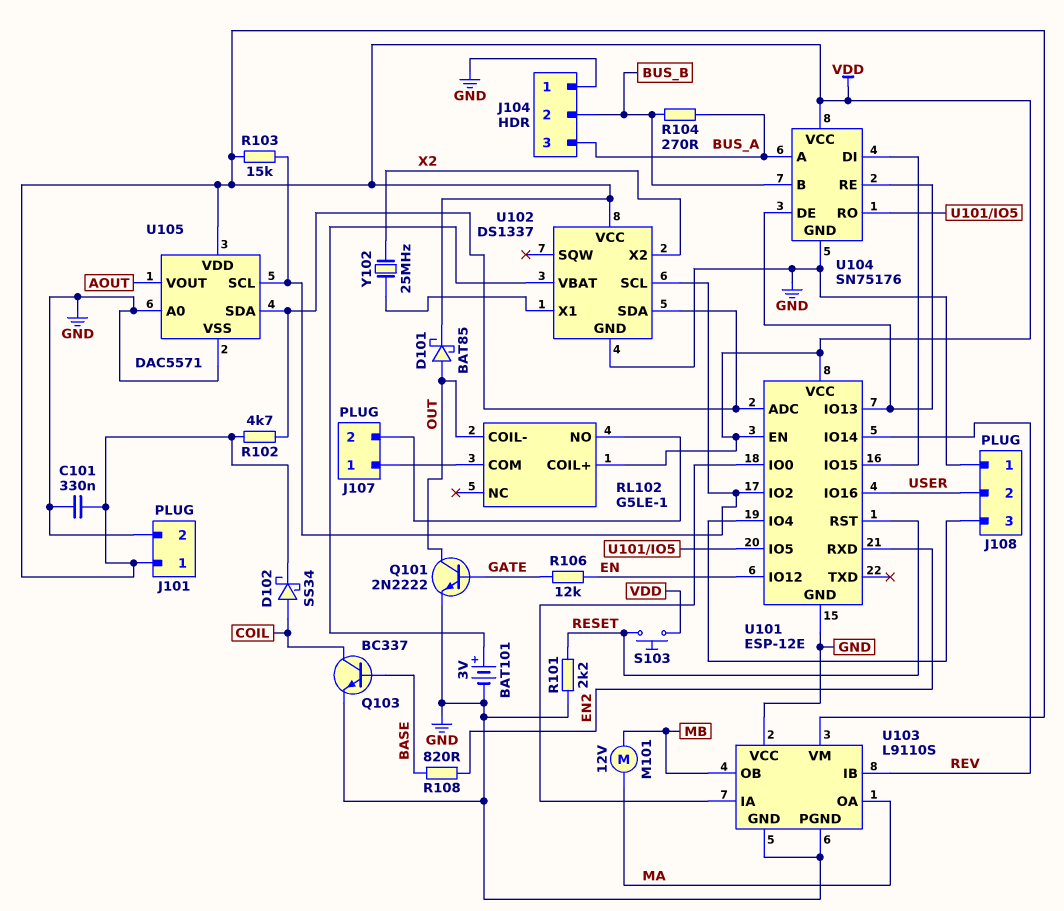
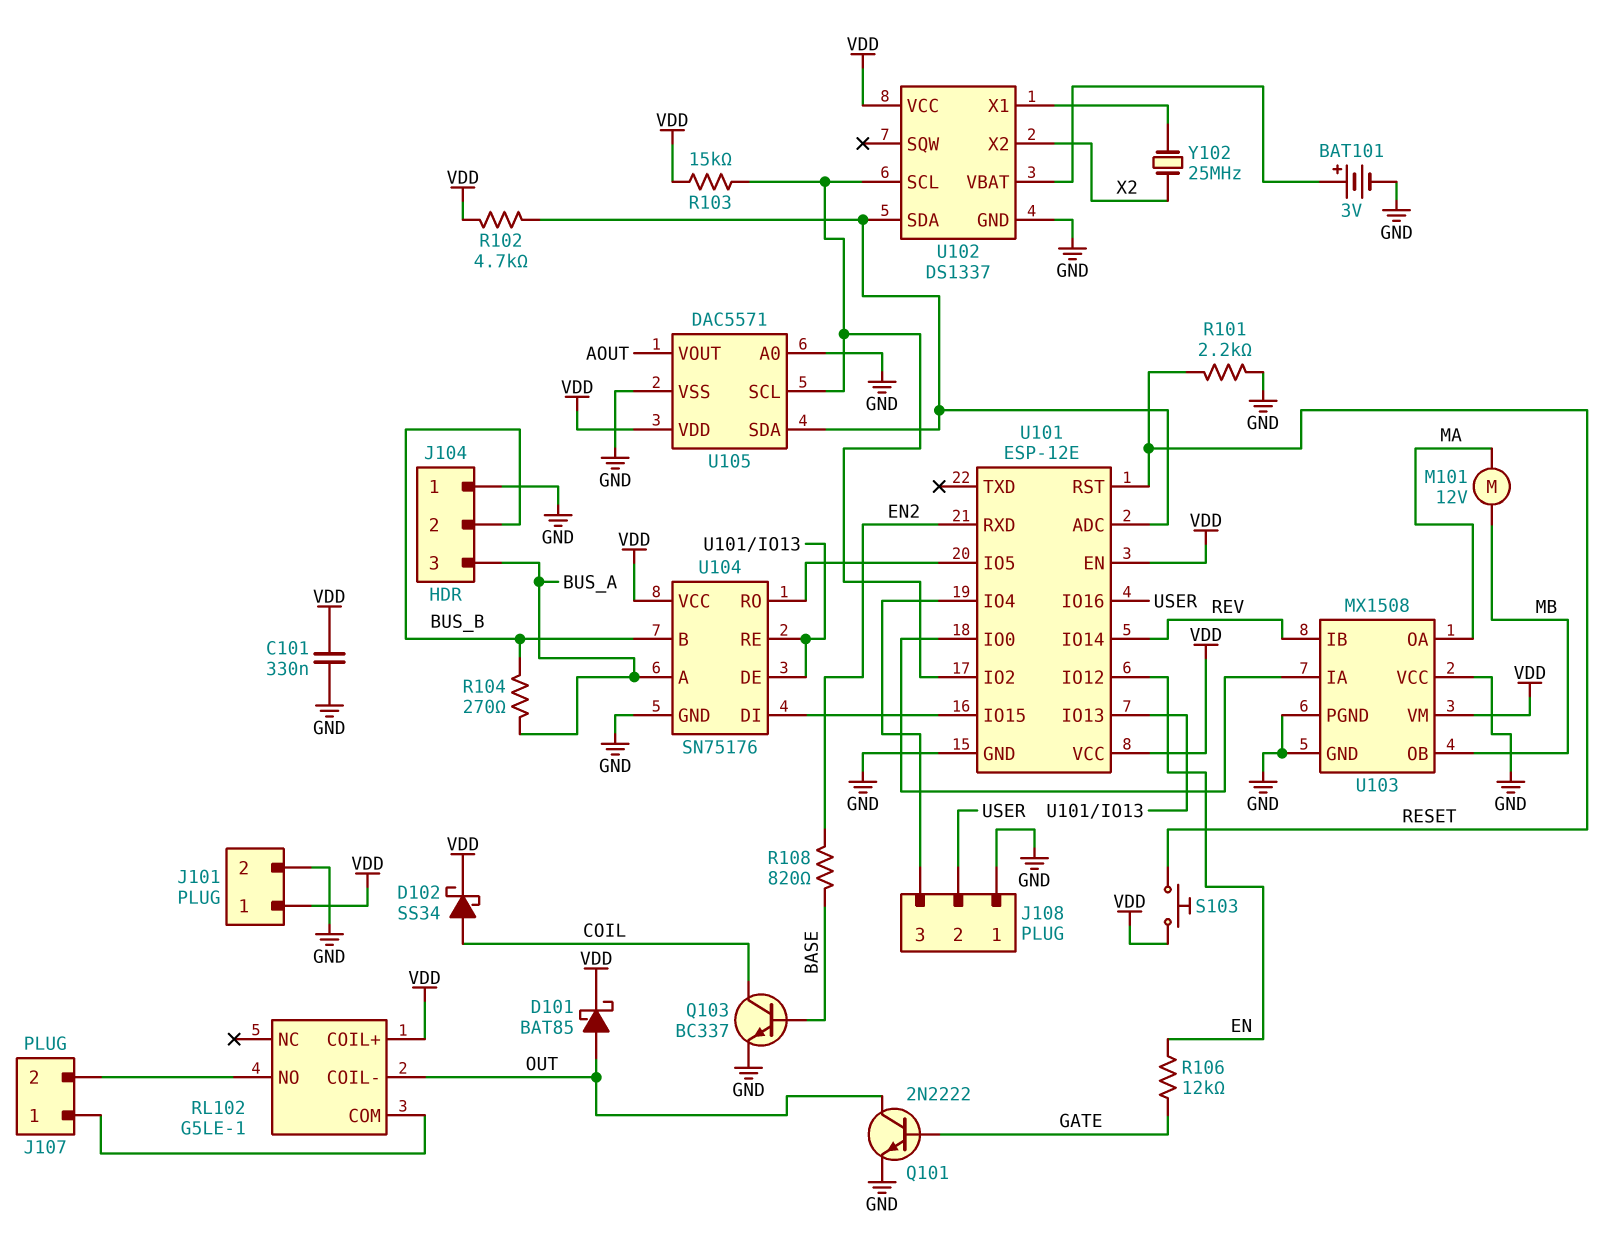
U103: L9110S -> MX1508

